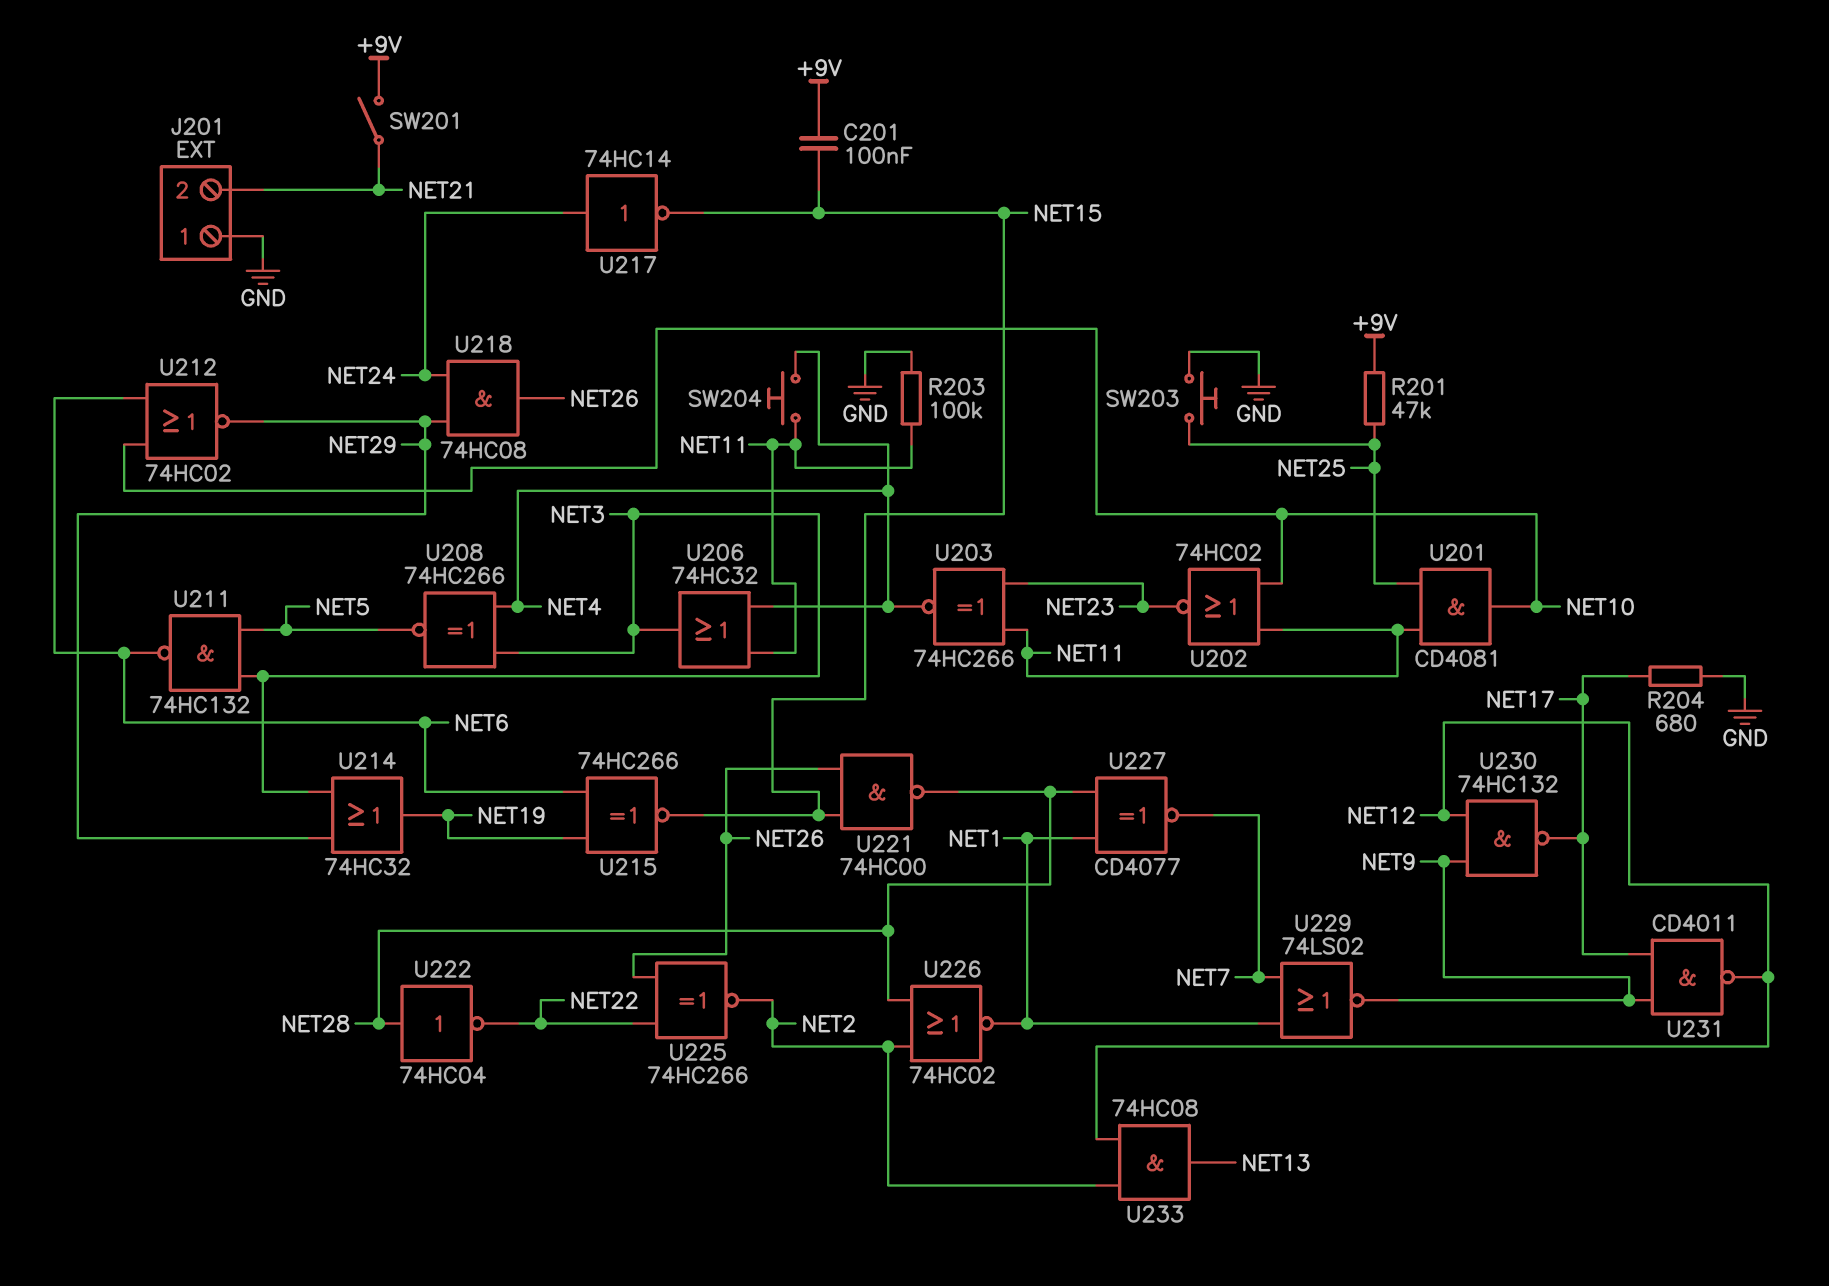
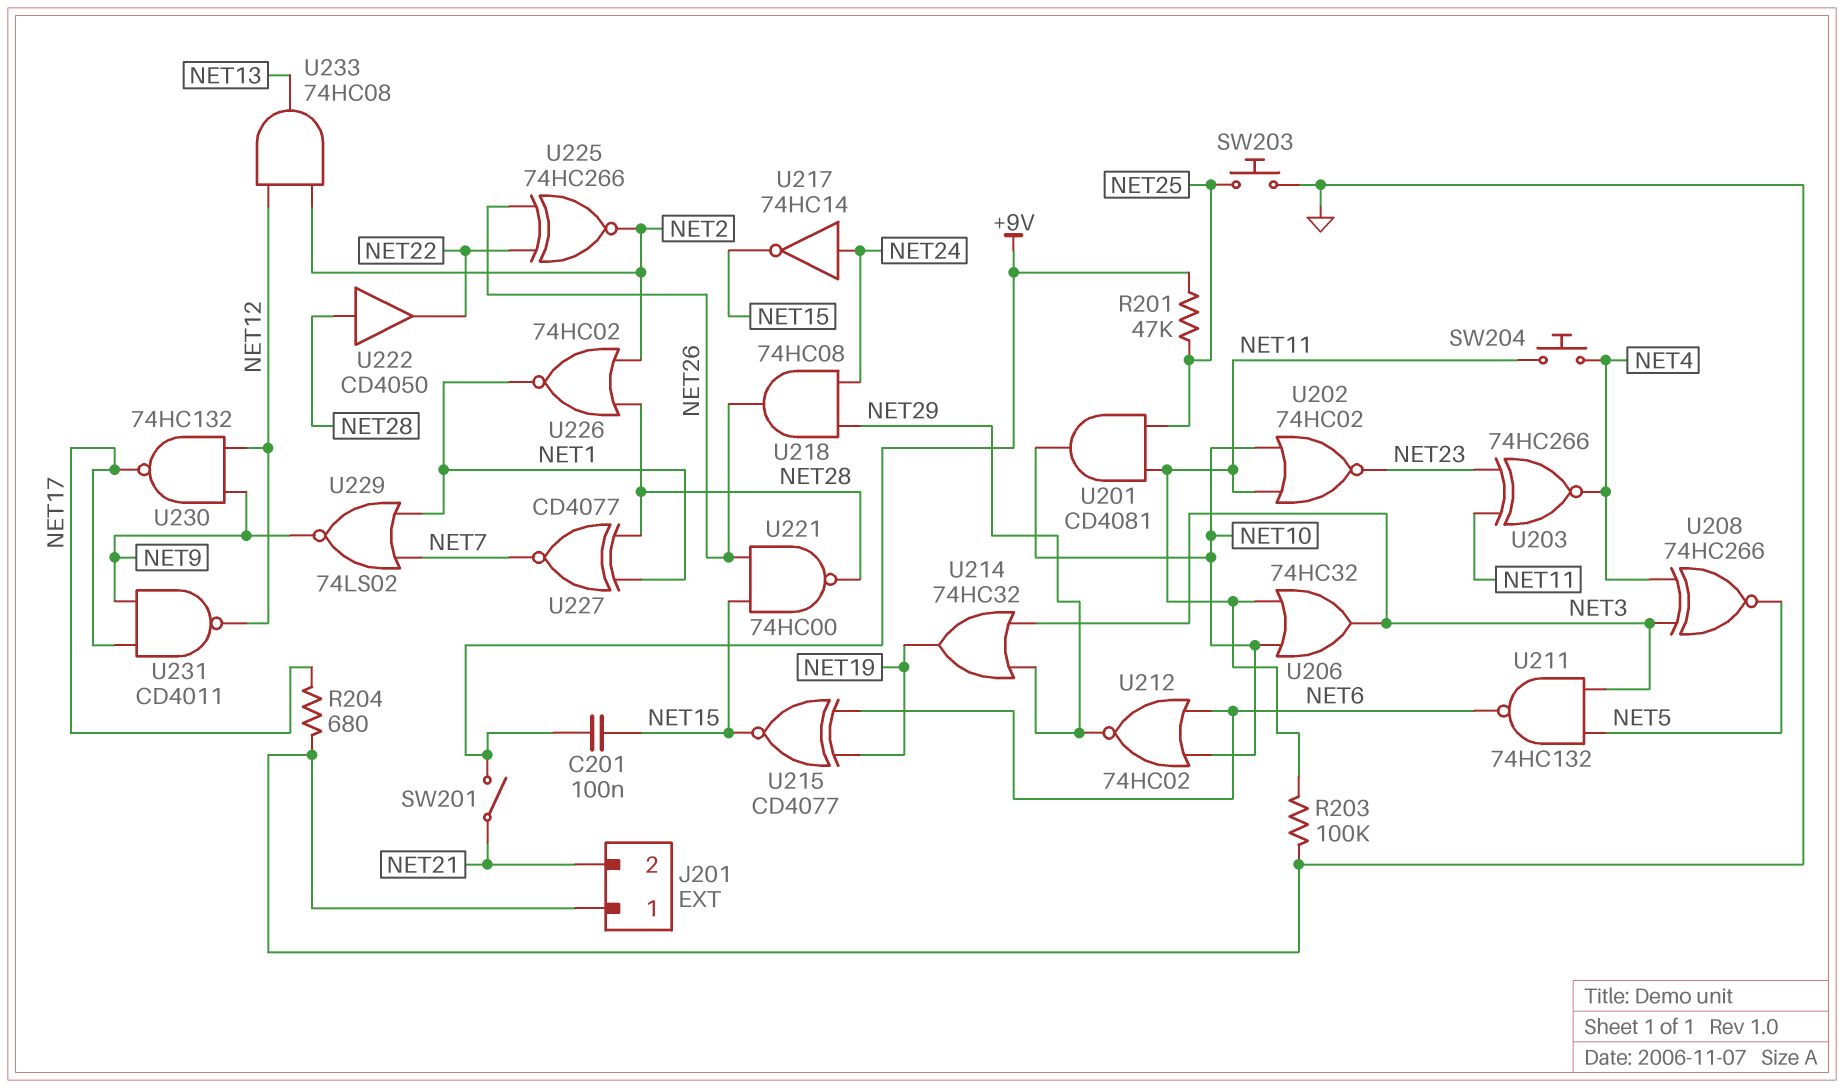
U206: OR 74HC32 (in NET4, in NET11, out NET3) -> OR 74HC32 (in NET10, in NET11, out NET3)
U215: XNOR 74HC266 (in NET6, in NET19, out NET15) -> XNOR CD4077 (in NET6, in NET19, out NET15)
U222: NOT 74HC04 (in NET28, out NET22) -> buffer CD4050 (in NET28, out NET22)

